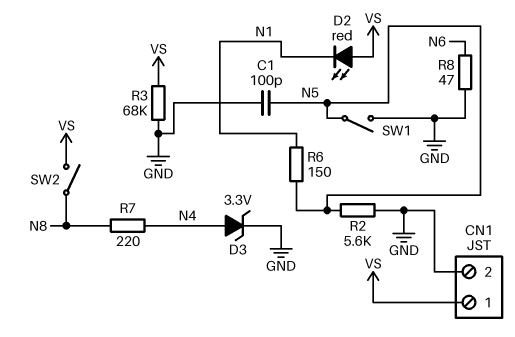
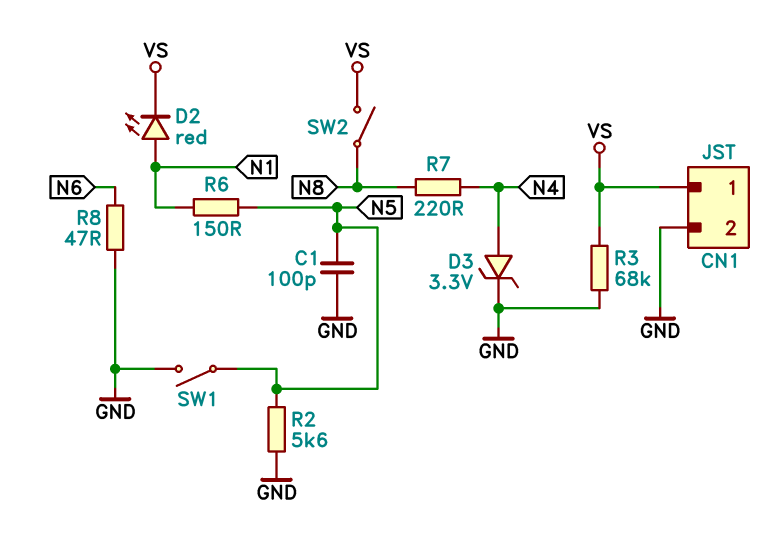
D2: LED red (A VS, K N1) -> LED red (A N1, K VS)

